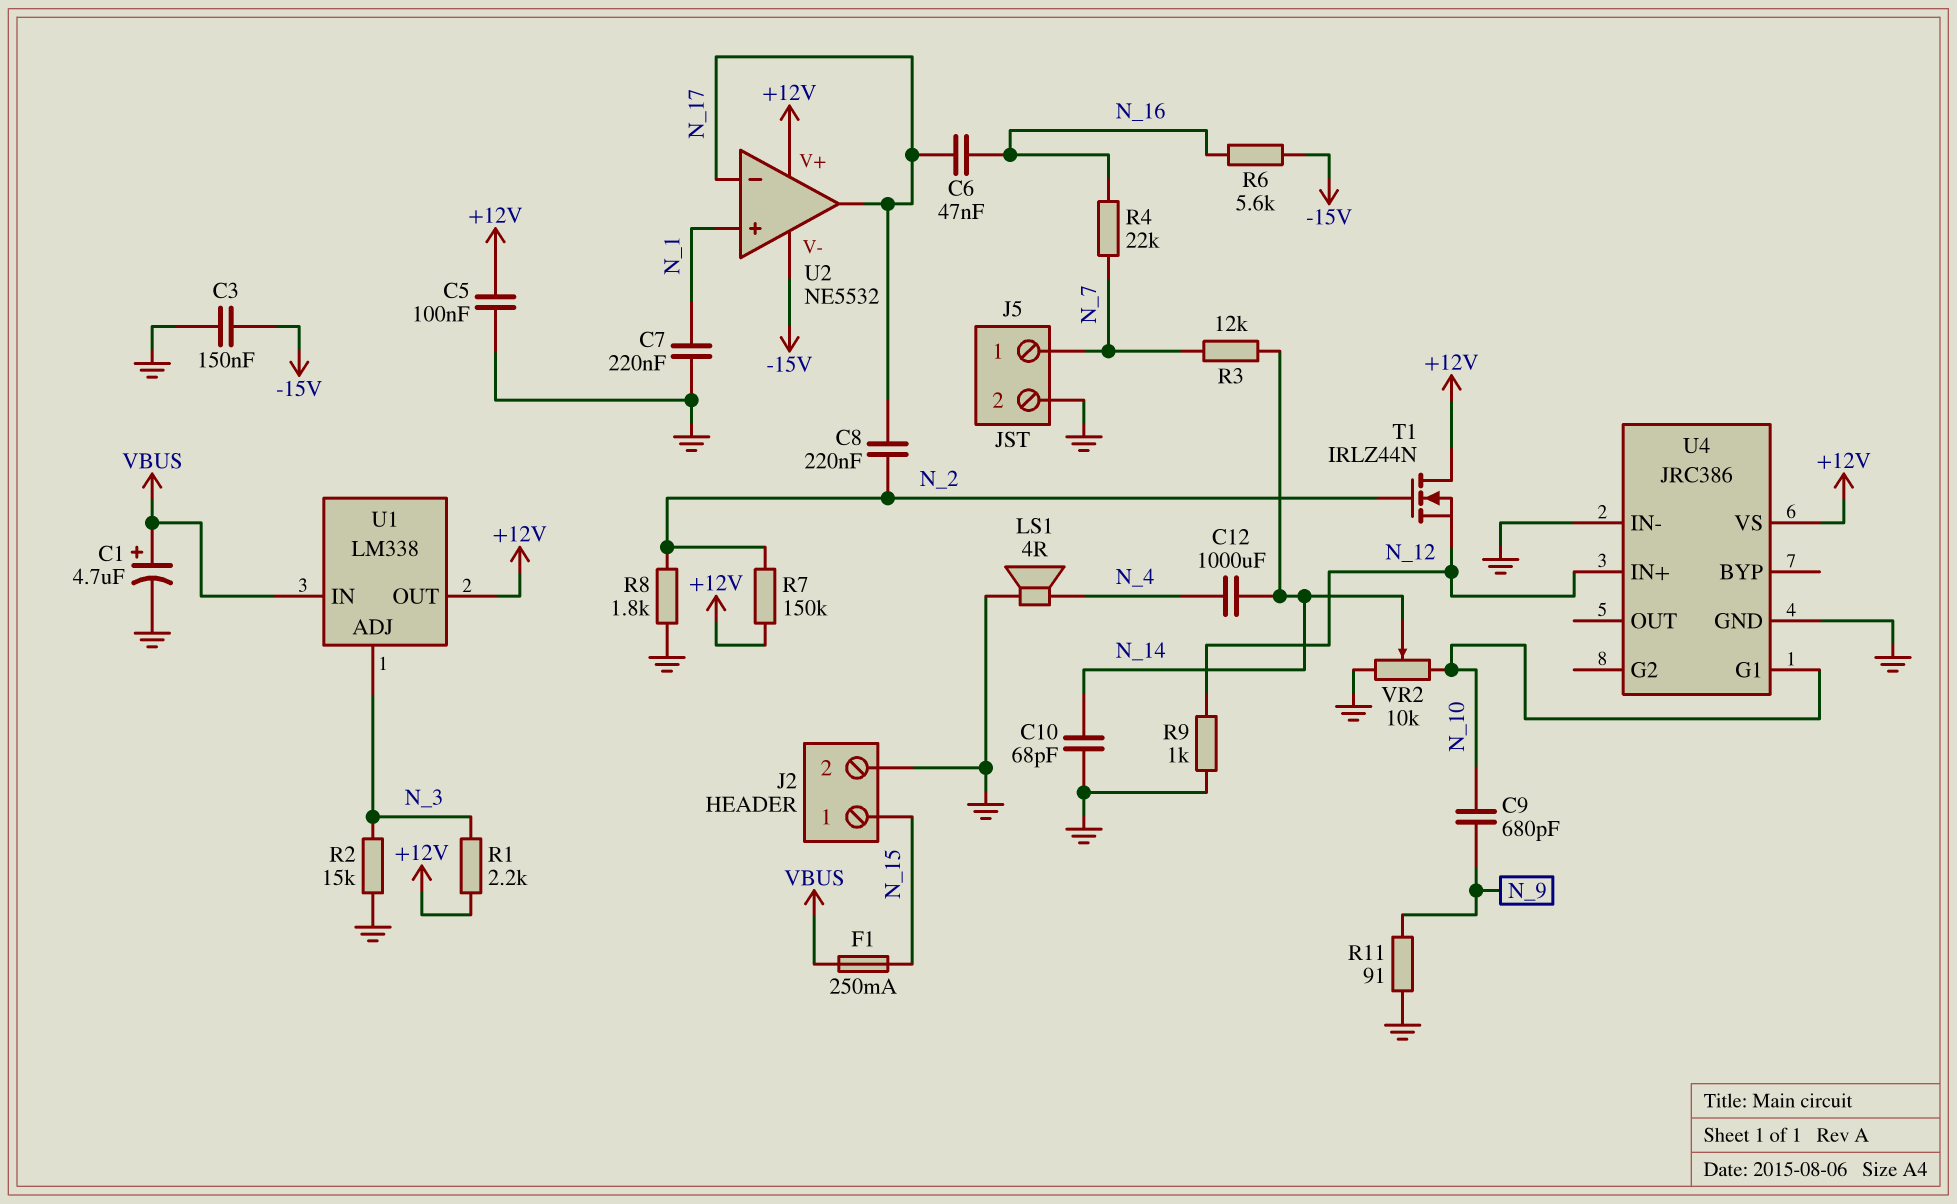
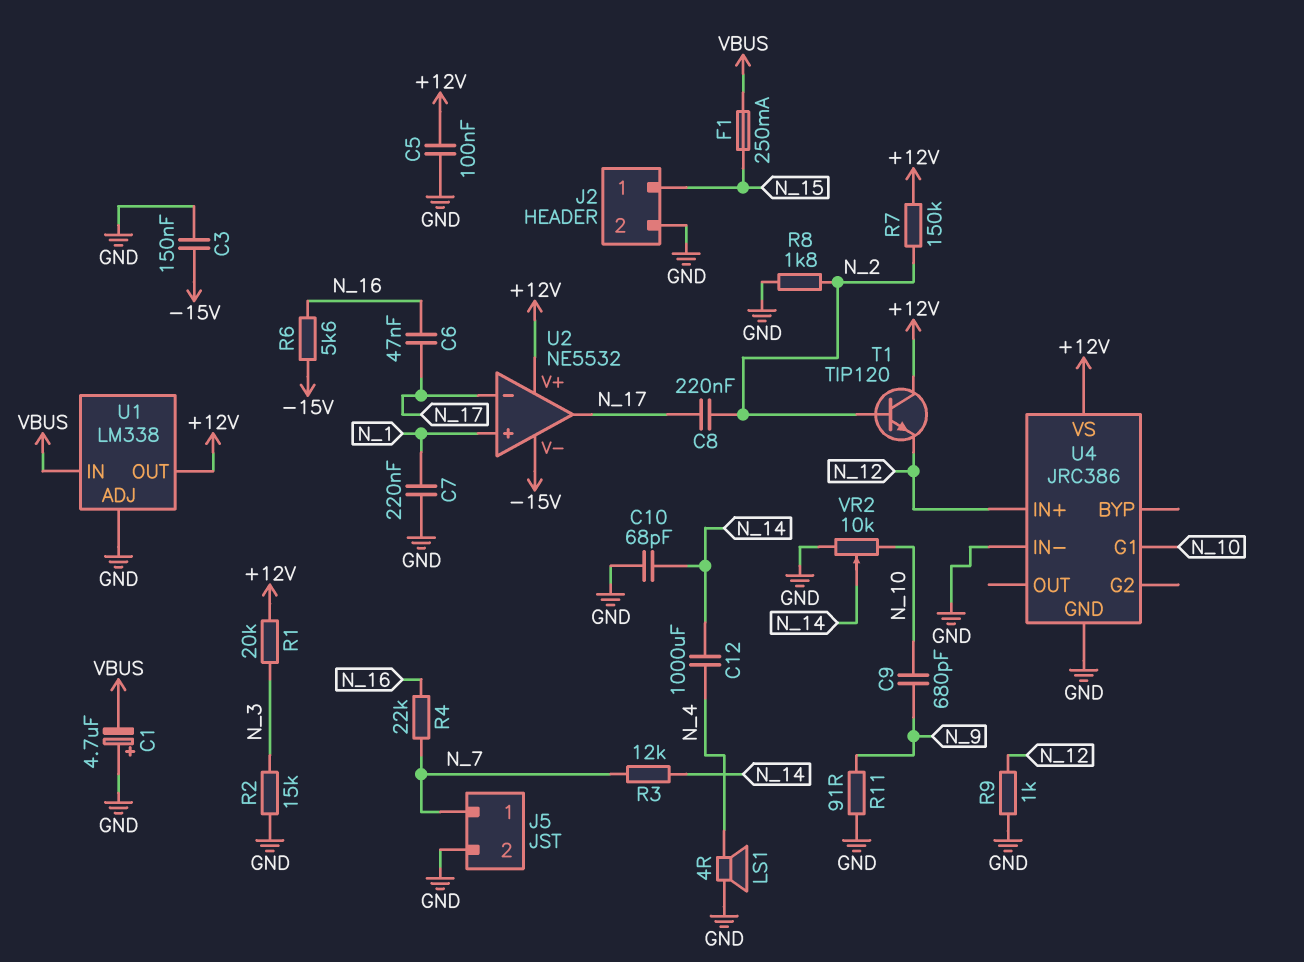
C1: 4.7uF (plus VBUS, minus GND) -> 4.7uF (plus GND, minus VBUS)
R1: 2.2k (+12V, N_3) -> 20k (+12V, N_3)
T1: NMOS IRLZ44N (G N_2, D +12V, S N_12) -> NPN TIP120 (B N_2, C +12V, E N_12)
U1 pin ADJ: N_3 -> GND

